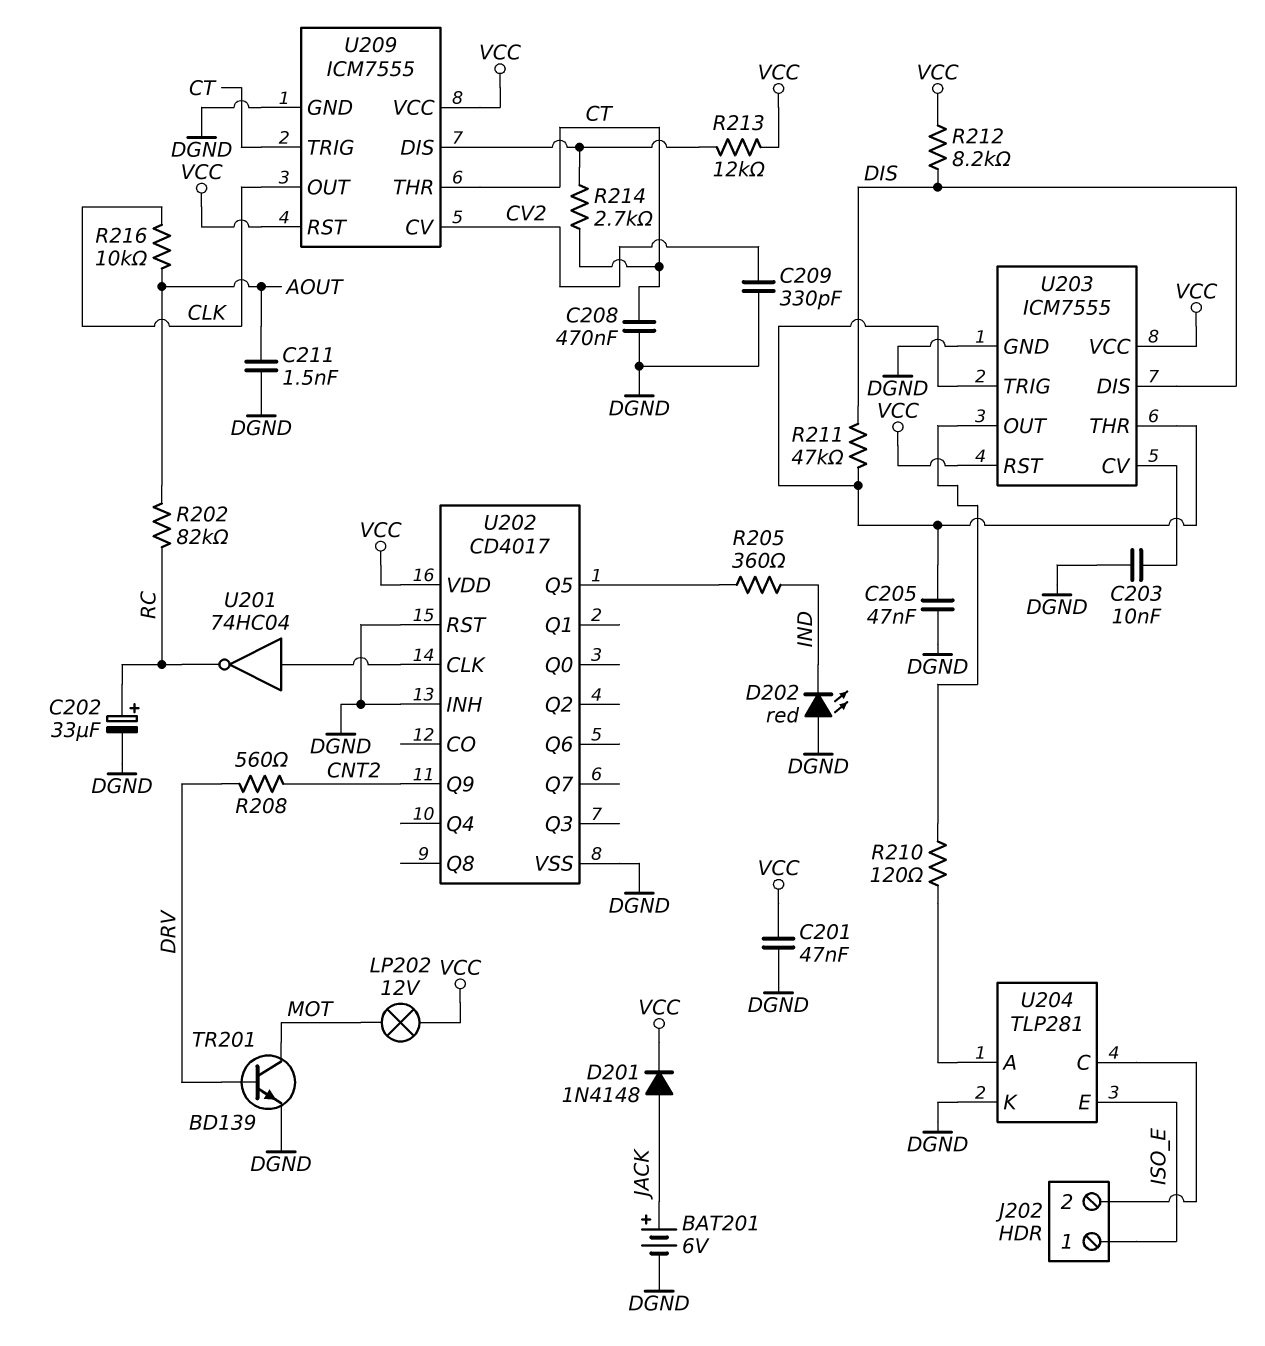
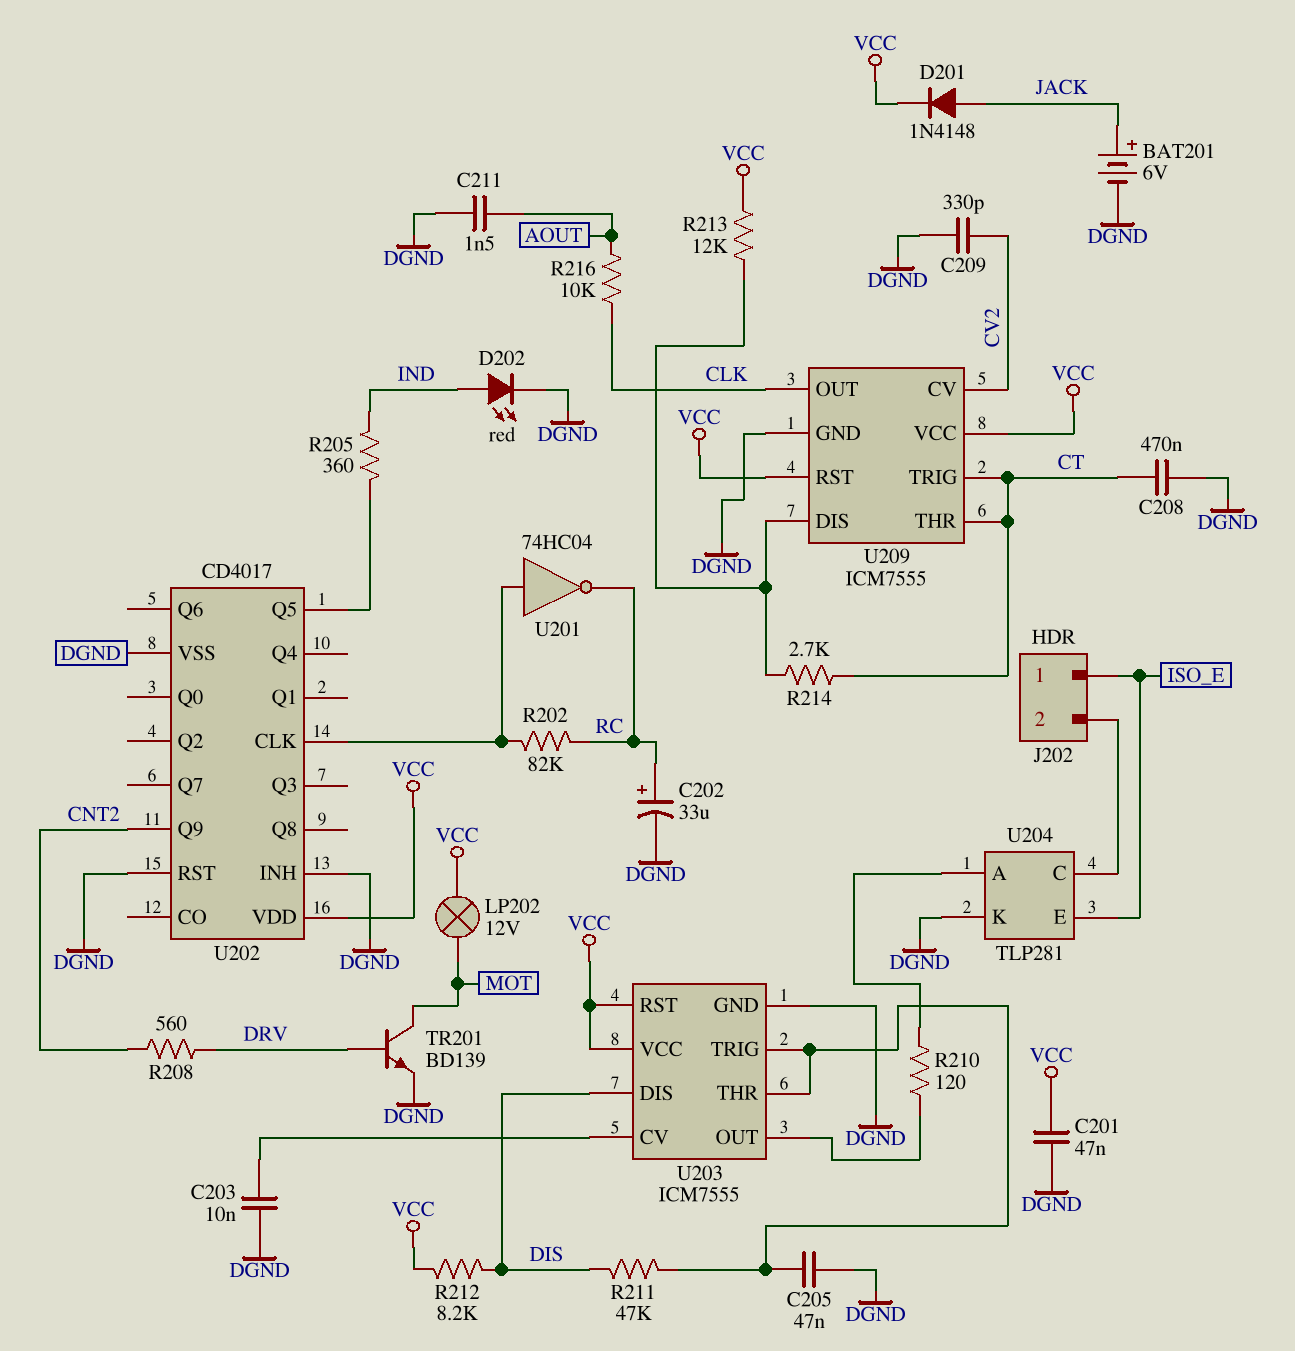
D202: LED red (A DGND, K IND) -> LED red (A IND, K DGND)
R202: 82k (AOUT, RC) -> 82k (RC, U202/CLK)

